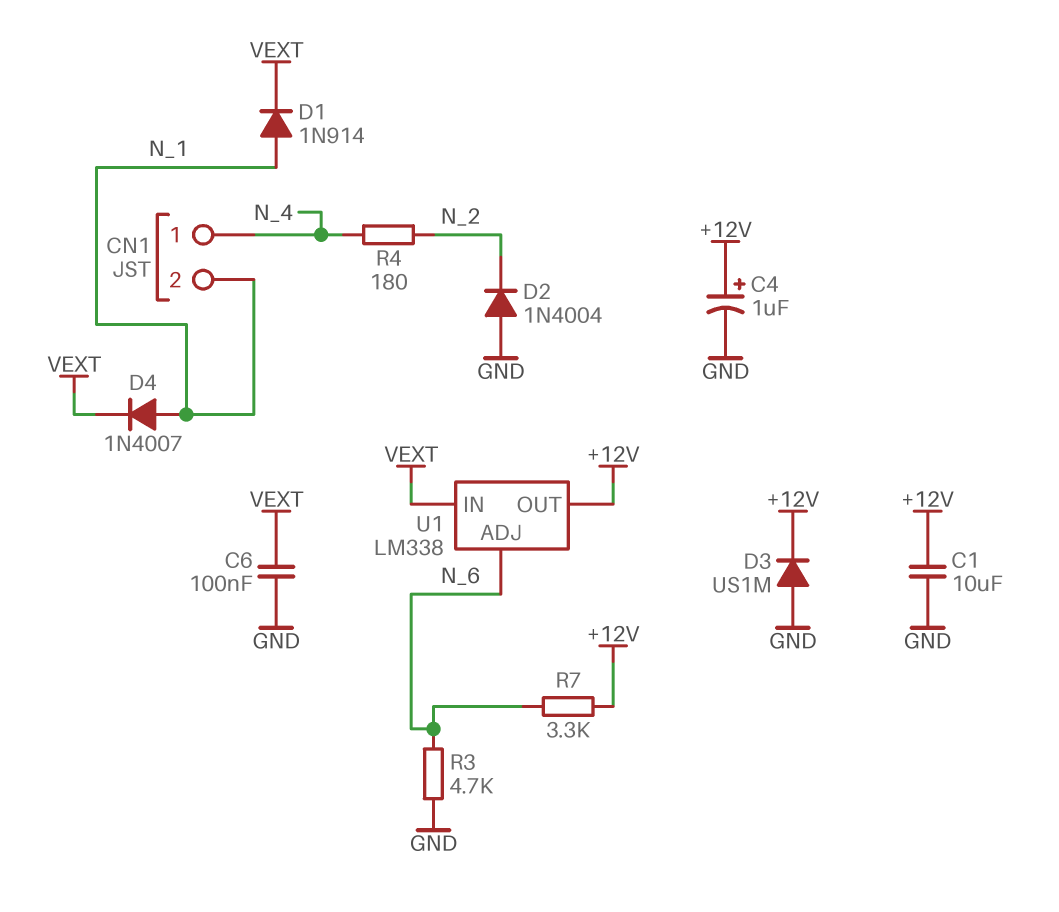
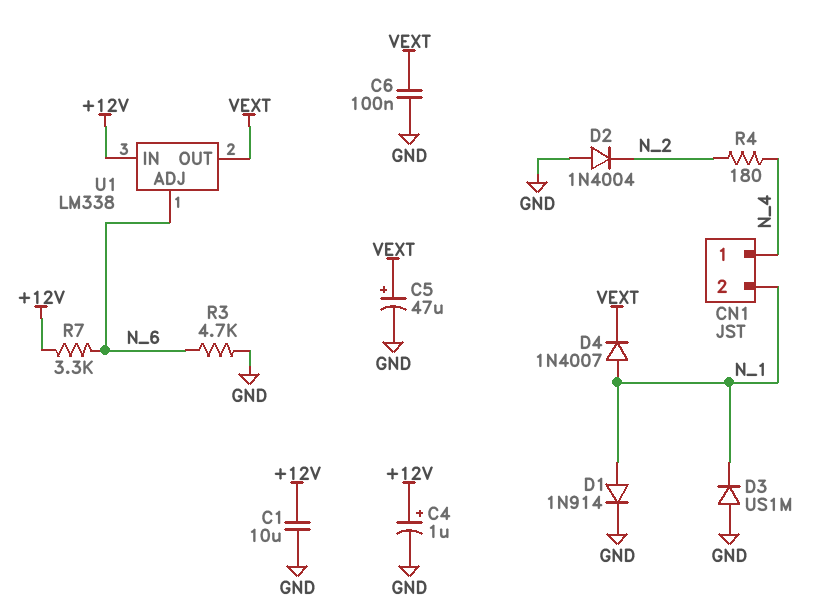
C5: none -> 47uF (plus VEXT, minus GND)
D1: diode 1N914 (A N_1, K VEXT) -> diode 1N914 (A N_1, K GND)
D3: diode US1M (A GND, K +12V) -> diode US1M (A GND, K N_1)
U1 pin IN: VEXT -> +12V
U1 pin OUT: +12V -> VEXT

